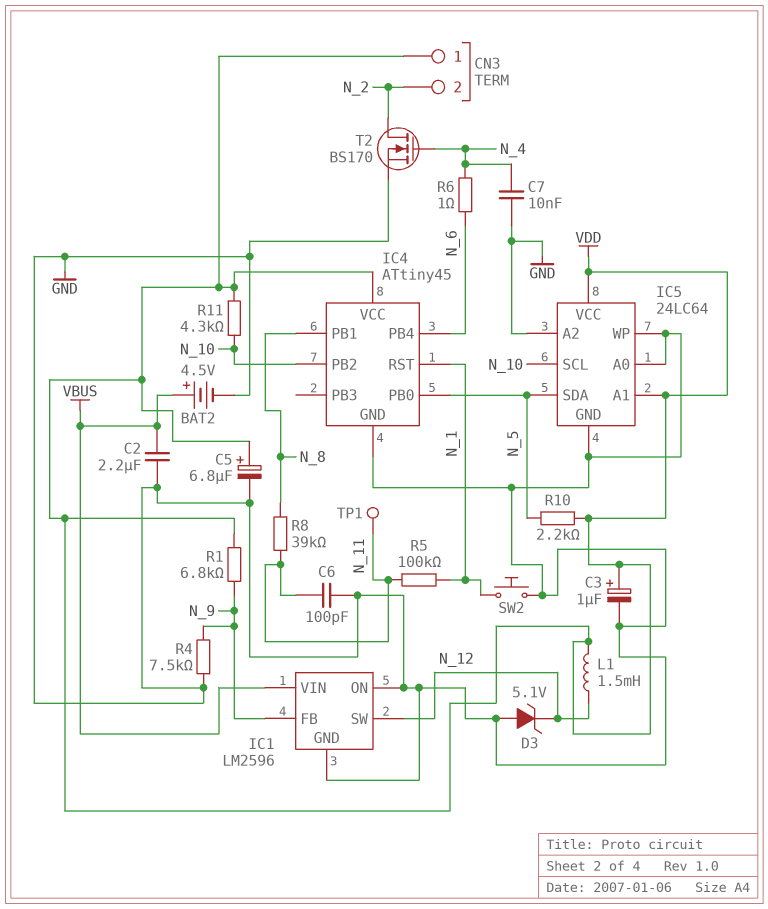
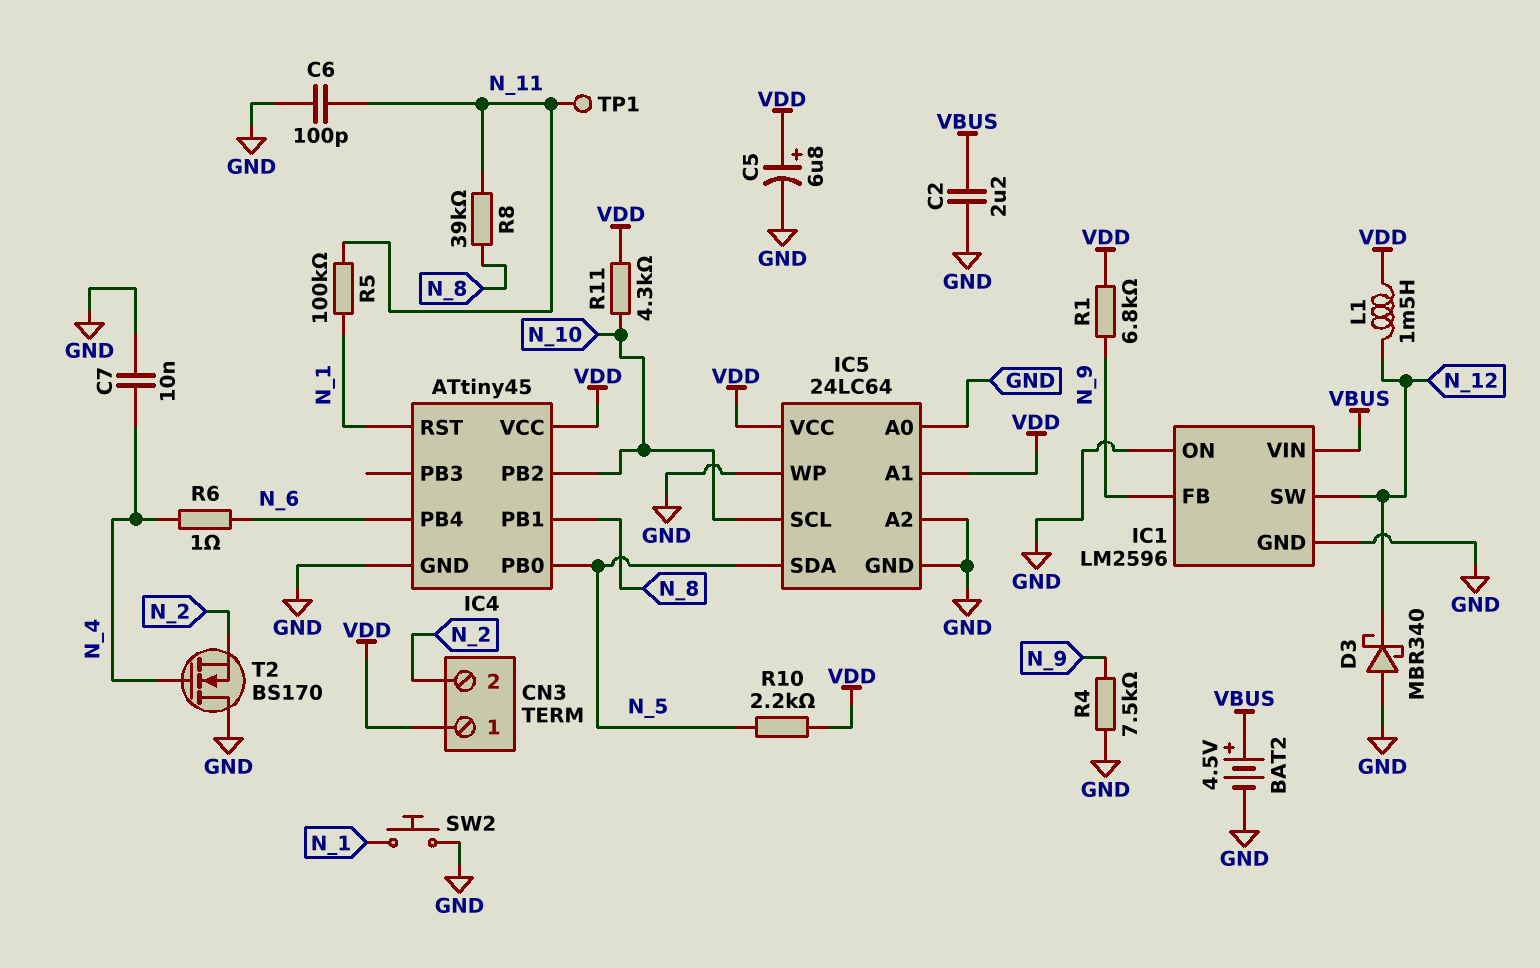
C3: 1uF (plus VDD, minus GND) -> none
D3: zener 5.1V (A GND, K N_12) -> schottky MBR340 (A GND, K N_12)
T2: NMOS BS170 (G N_4, D N_2, S GND) -> NMOS BS170 (G N_4, D GND, S N_2)

